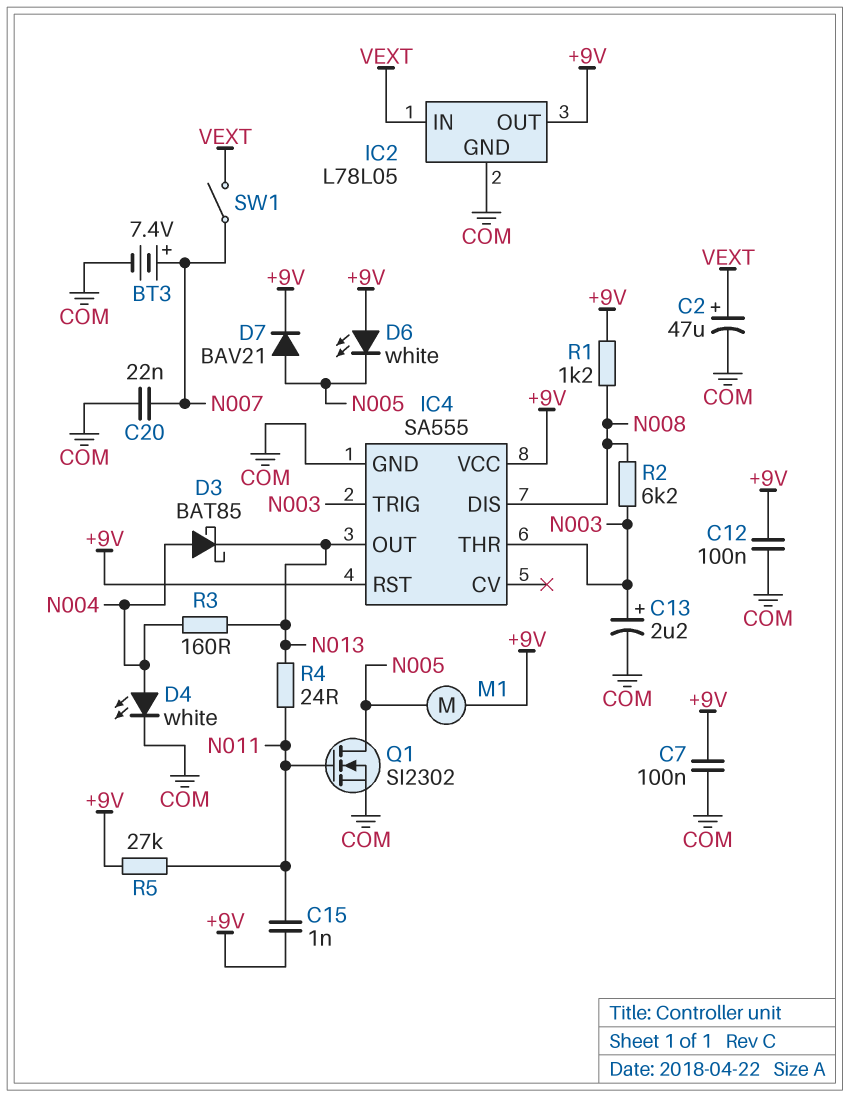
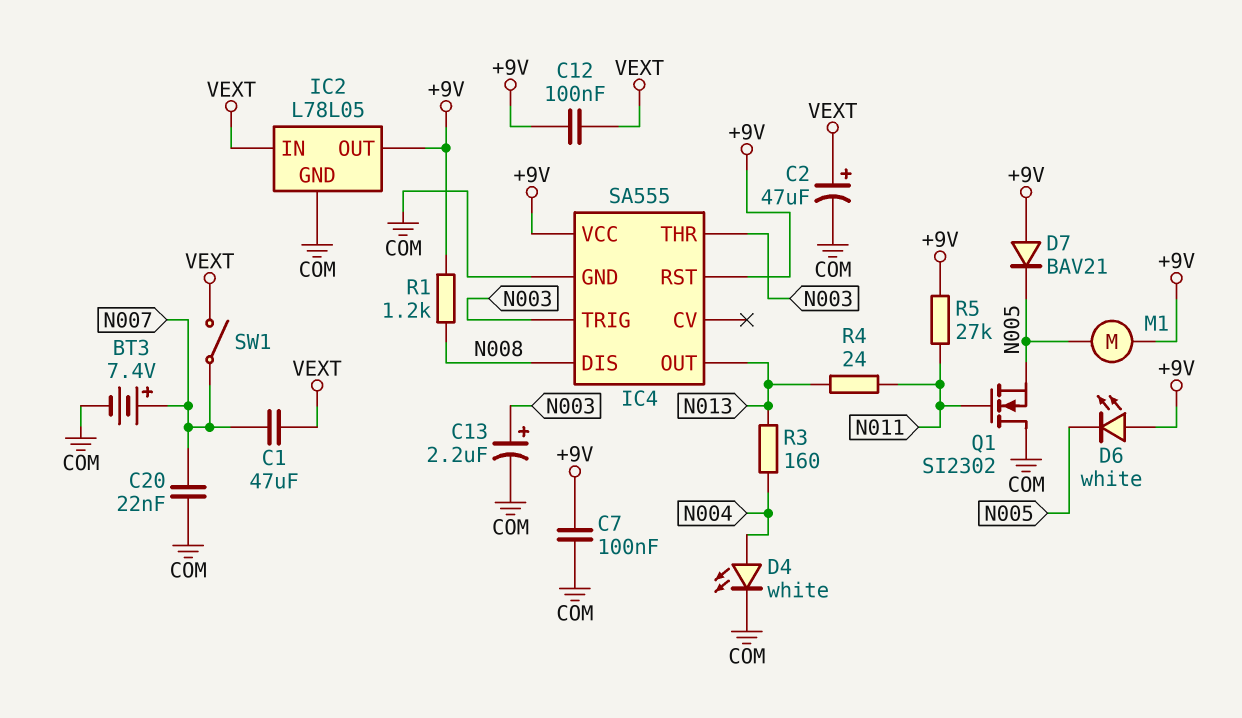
C1: none -> 47uF (N007, VEXT)
C12: 100nF (+9V, COM) -> 100nF (+9V, VEXT)
C15: 1nF (+9V, N011) -> none
D3: schottky BAT85 (A N004, K N013) -> none
D7: diode BAV21 (A N005, K +9V) -> diode BAV21 (A +9V, K N005)
Q1: NMOS SI2302 (G N011, D N005, S COM) -> NMOS SI2302 (G N011, D COM, S N005)
R2: 6.2k (N003, N008) -> none

